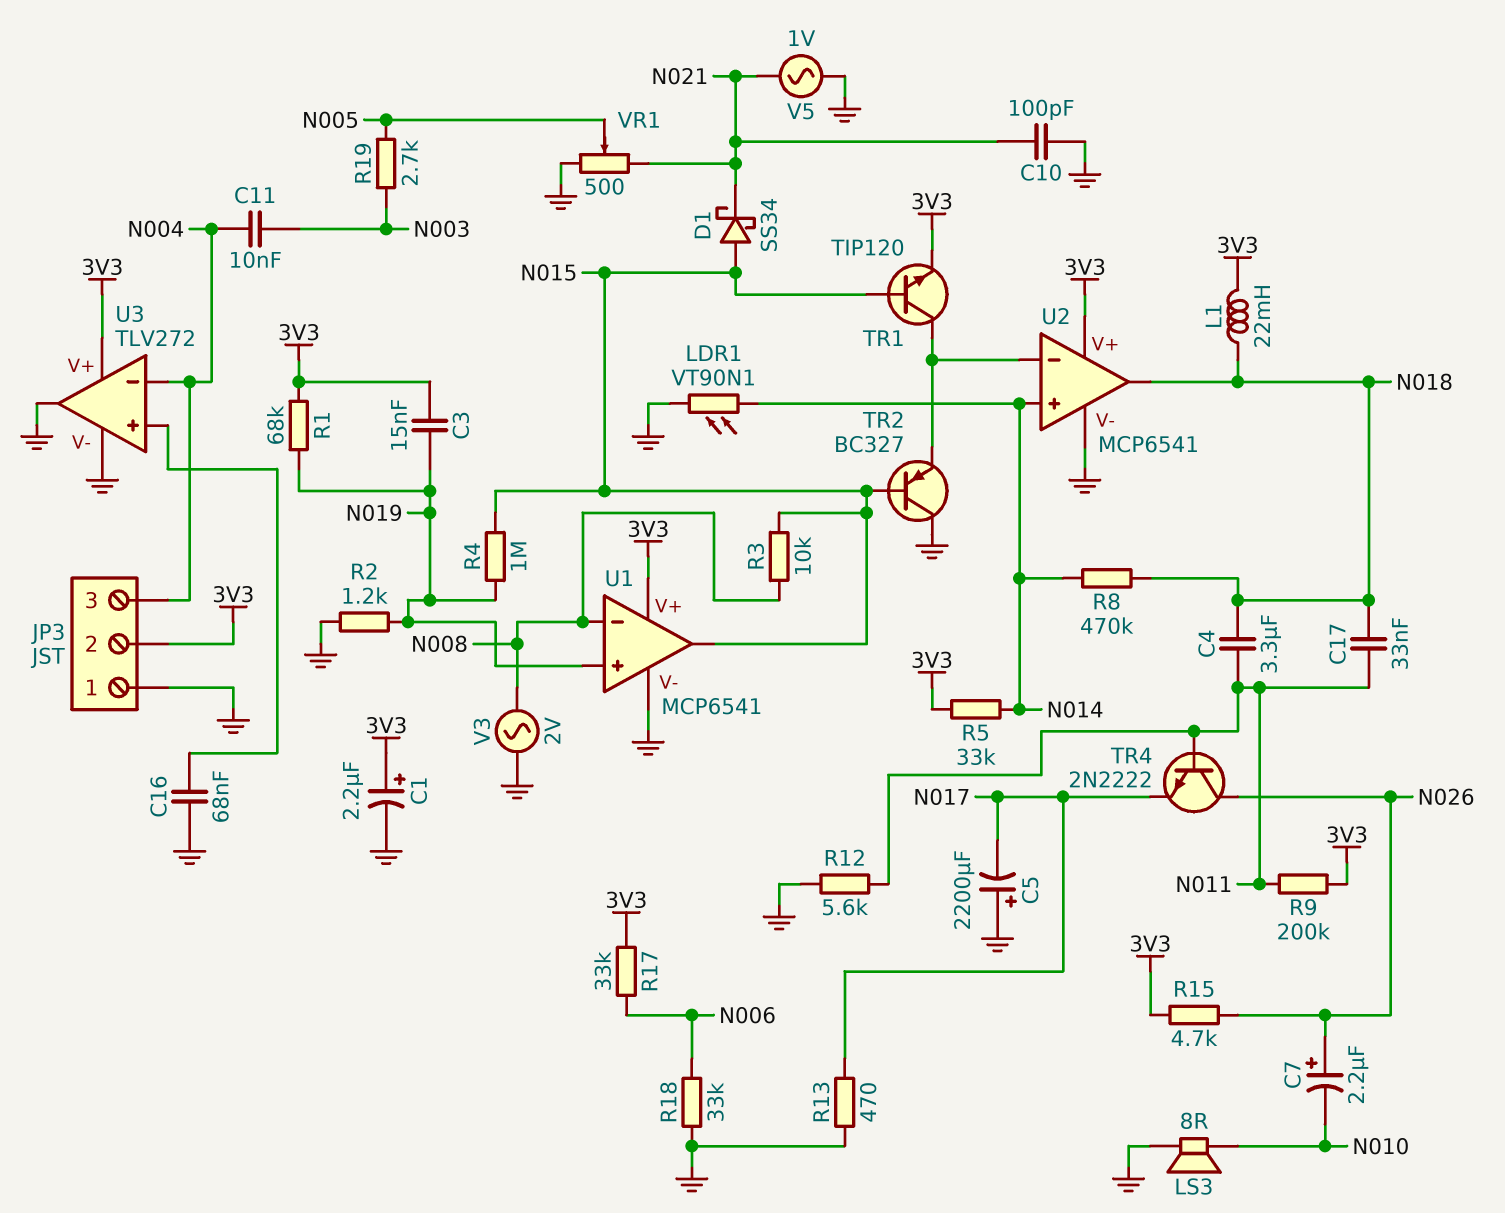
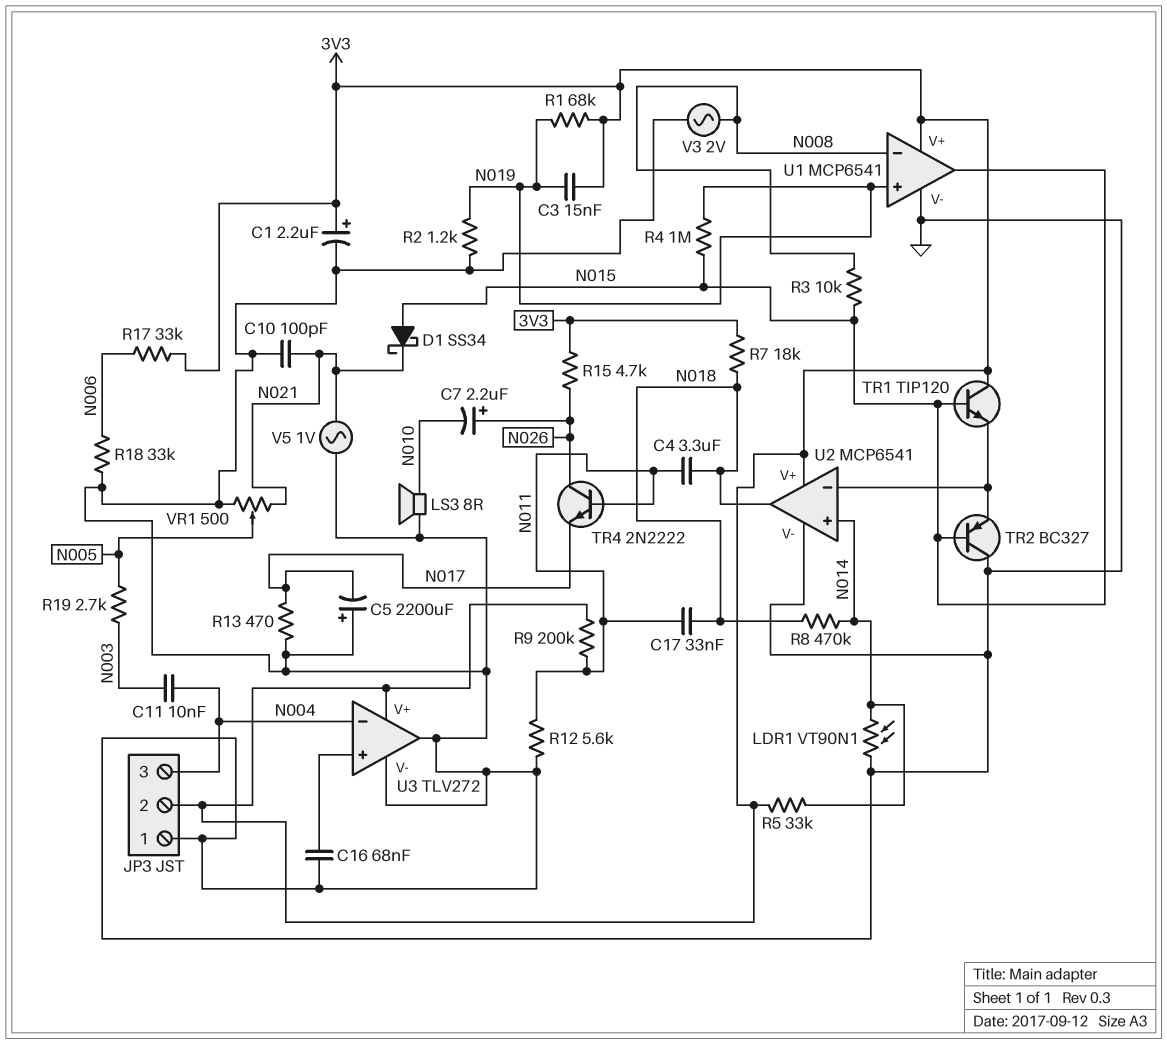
L1: 22mH (3V3, N018) -> none
R7: none -> 18k (3V3, N018)
TR1: NPN TIP120 (B N015, C U2/in-, E 3V3) -> NPN TIP120 (B N015, C 3V3, E U2/in-)

